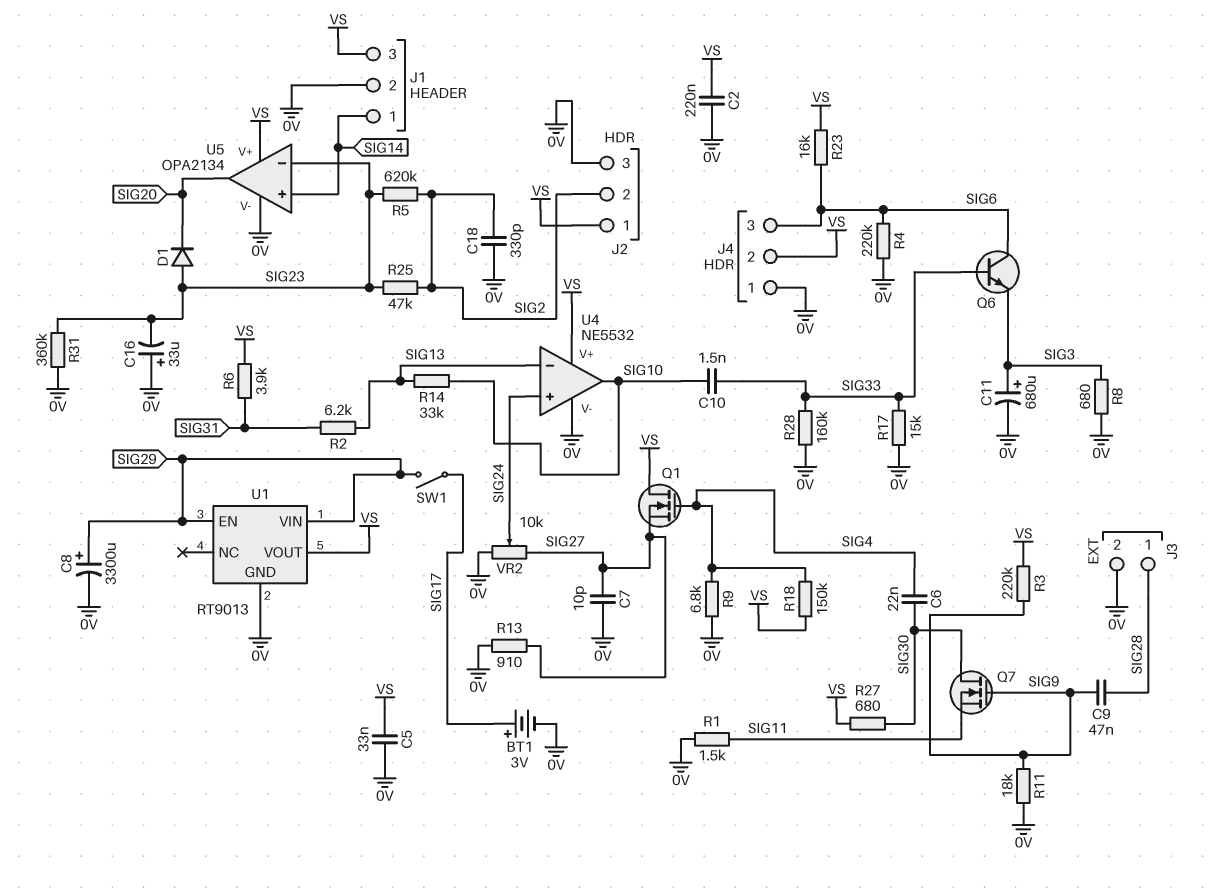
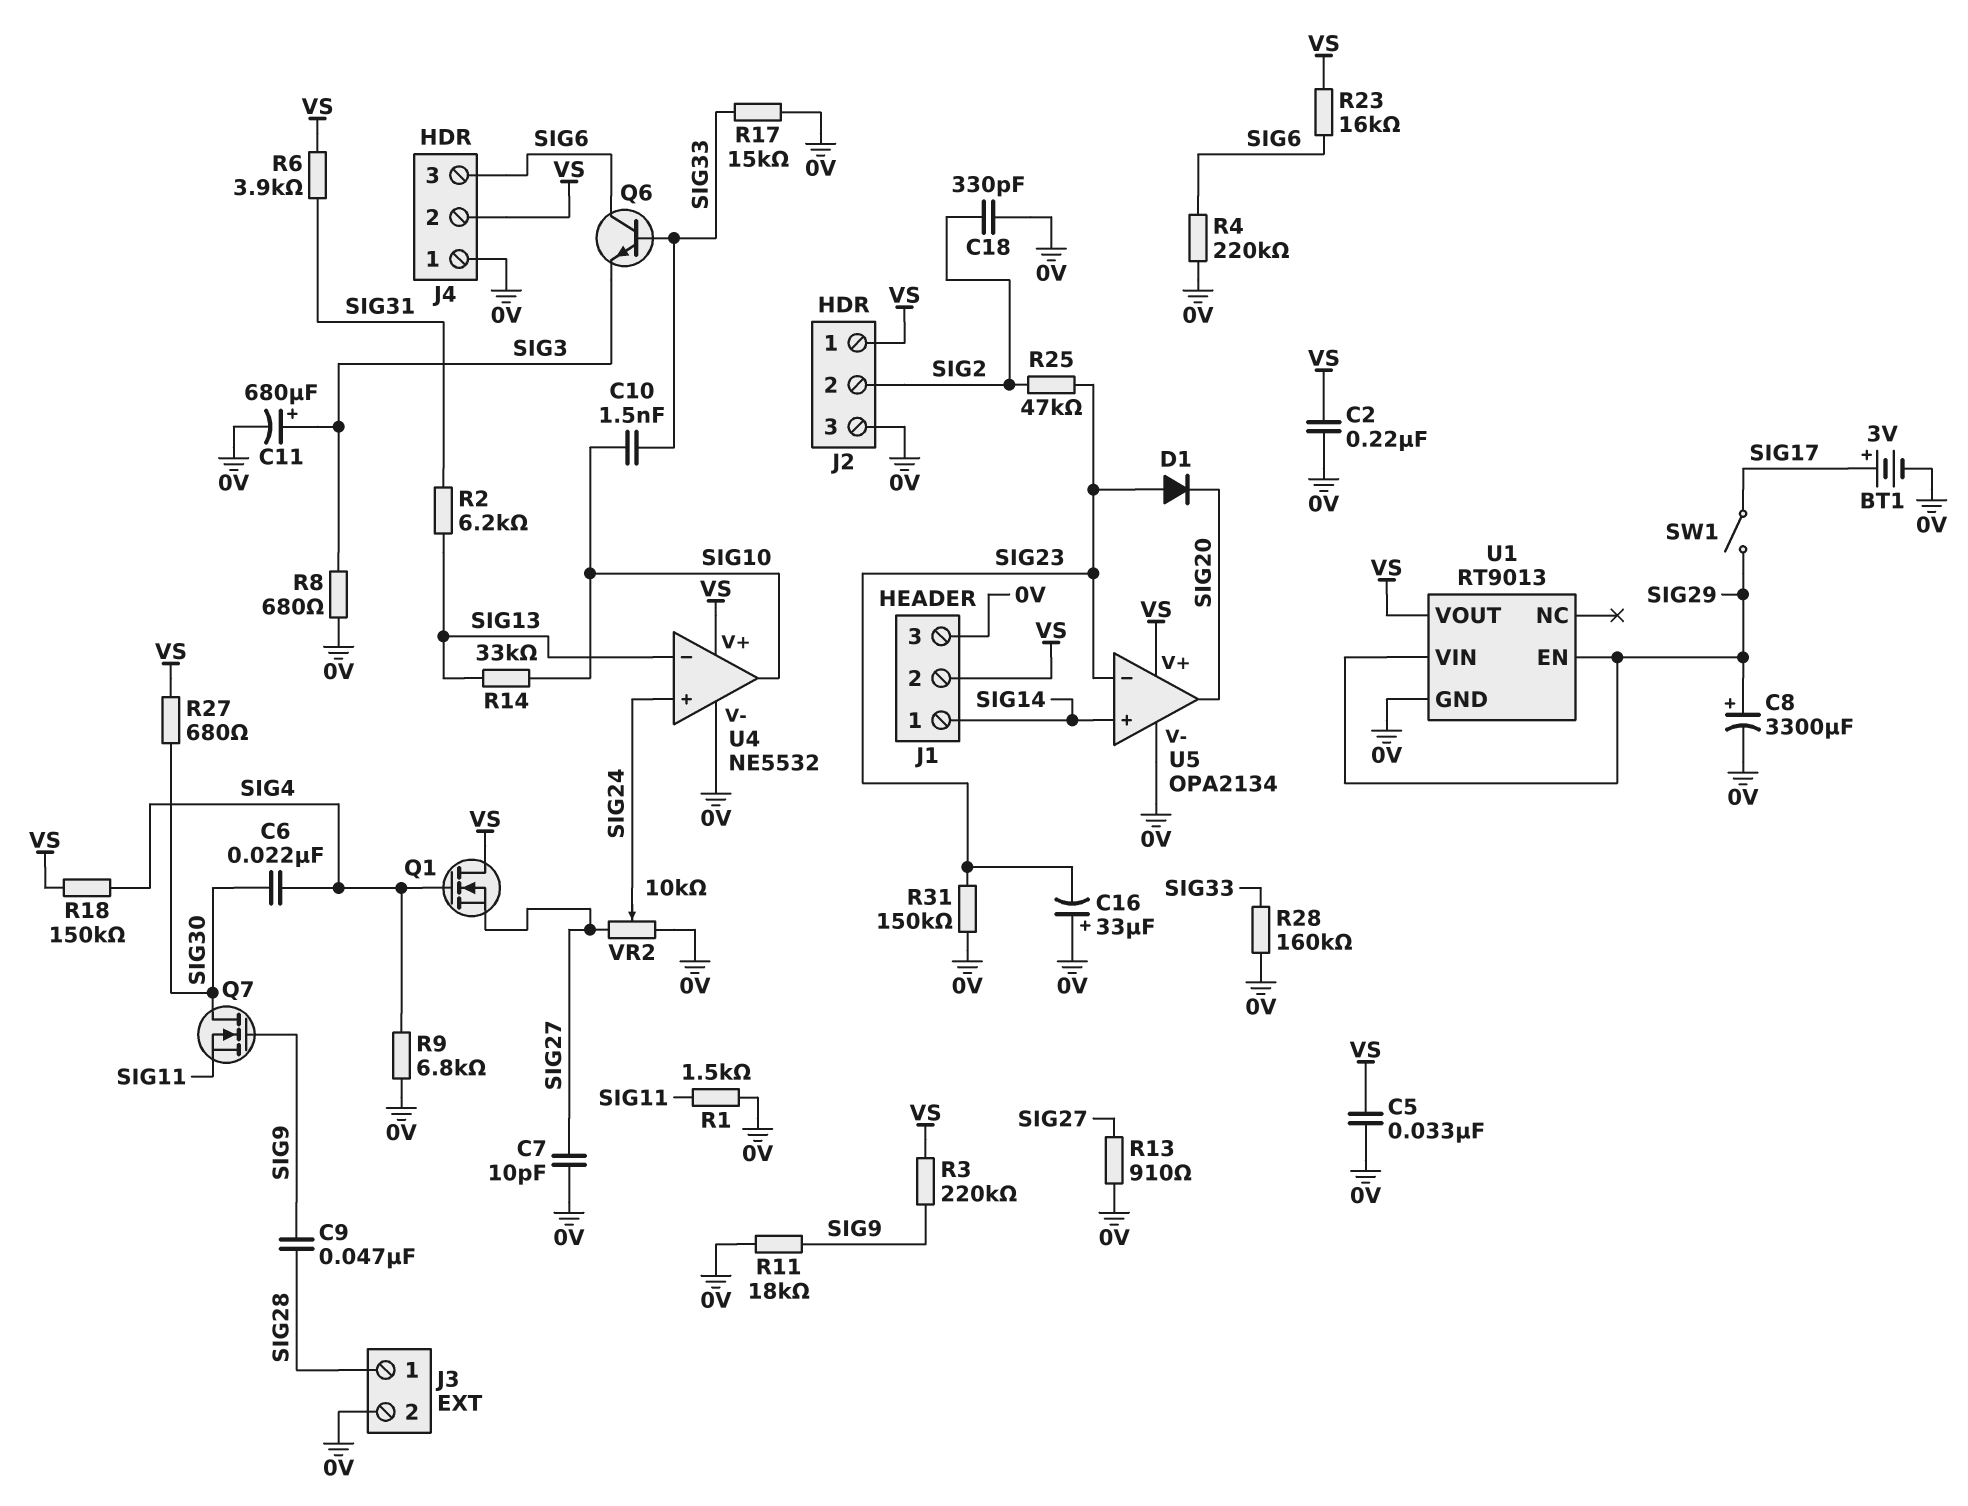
J1 pin 2: 0V -> VS
J1 pin 3: VS -> 0V
R5: 620k (SIG2, SIG23) -> none
R31: 360k (0V, SIG23) -> 150k (0V, SIG23)

